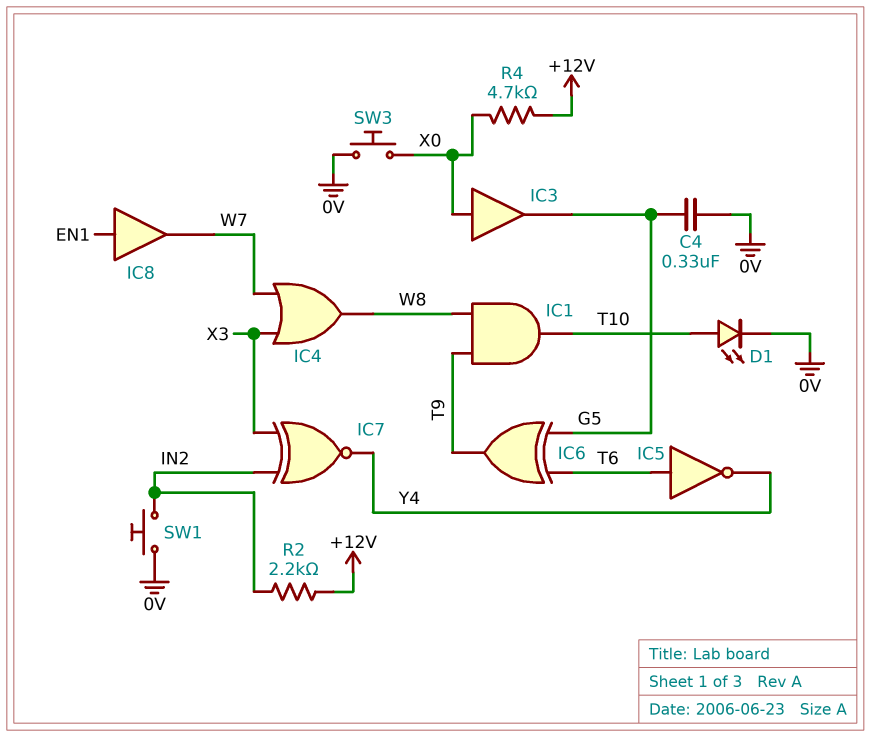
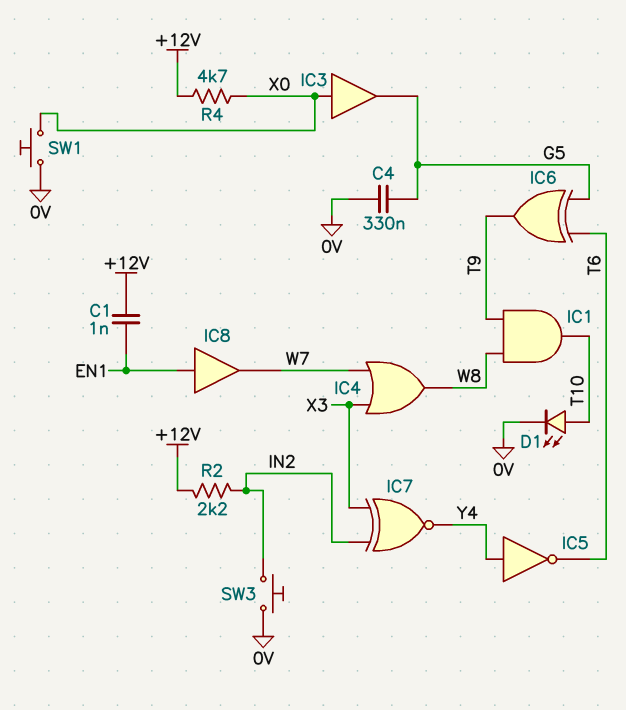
C1: none -> 1nF (+12V, EN1)
IC5: NOT (in T6, out Y4) -> NOT (in Y4, out T6)
SW1: button (0V, IN2) -> button (0V, X0)
SW3: button (0V, X0) -> button (0V, IN2)

